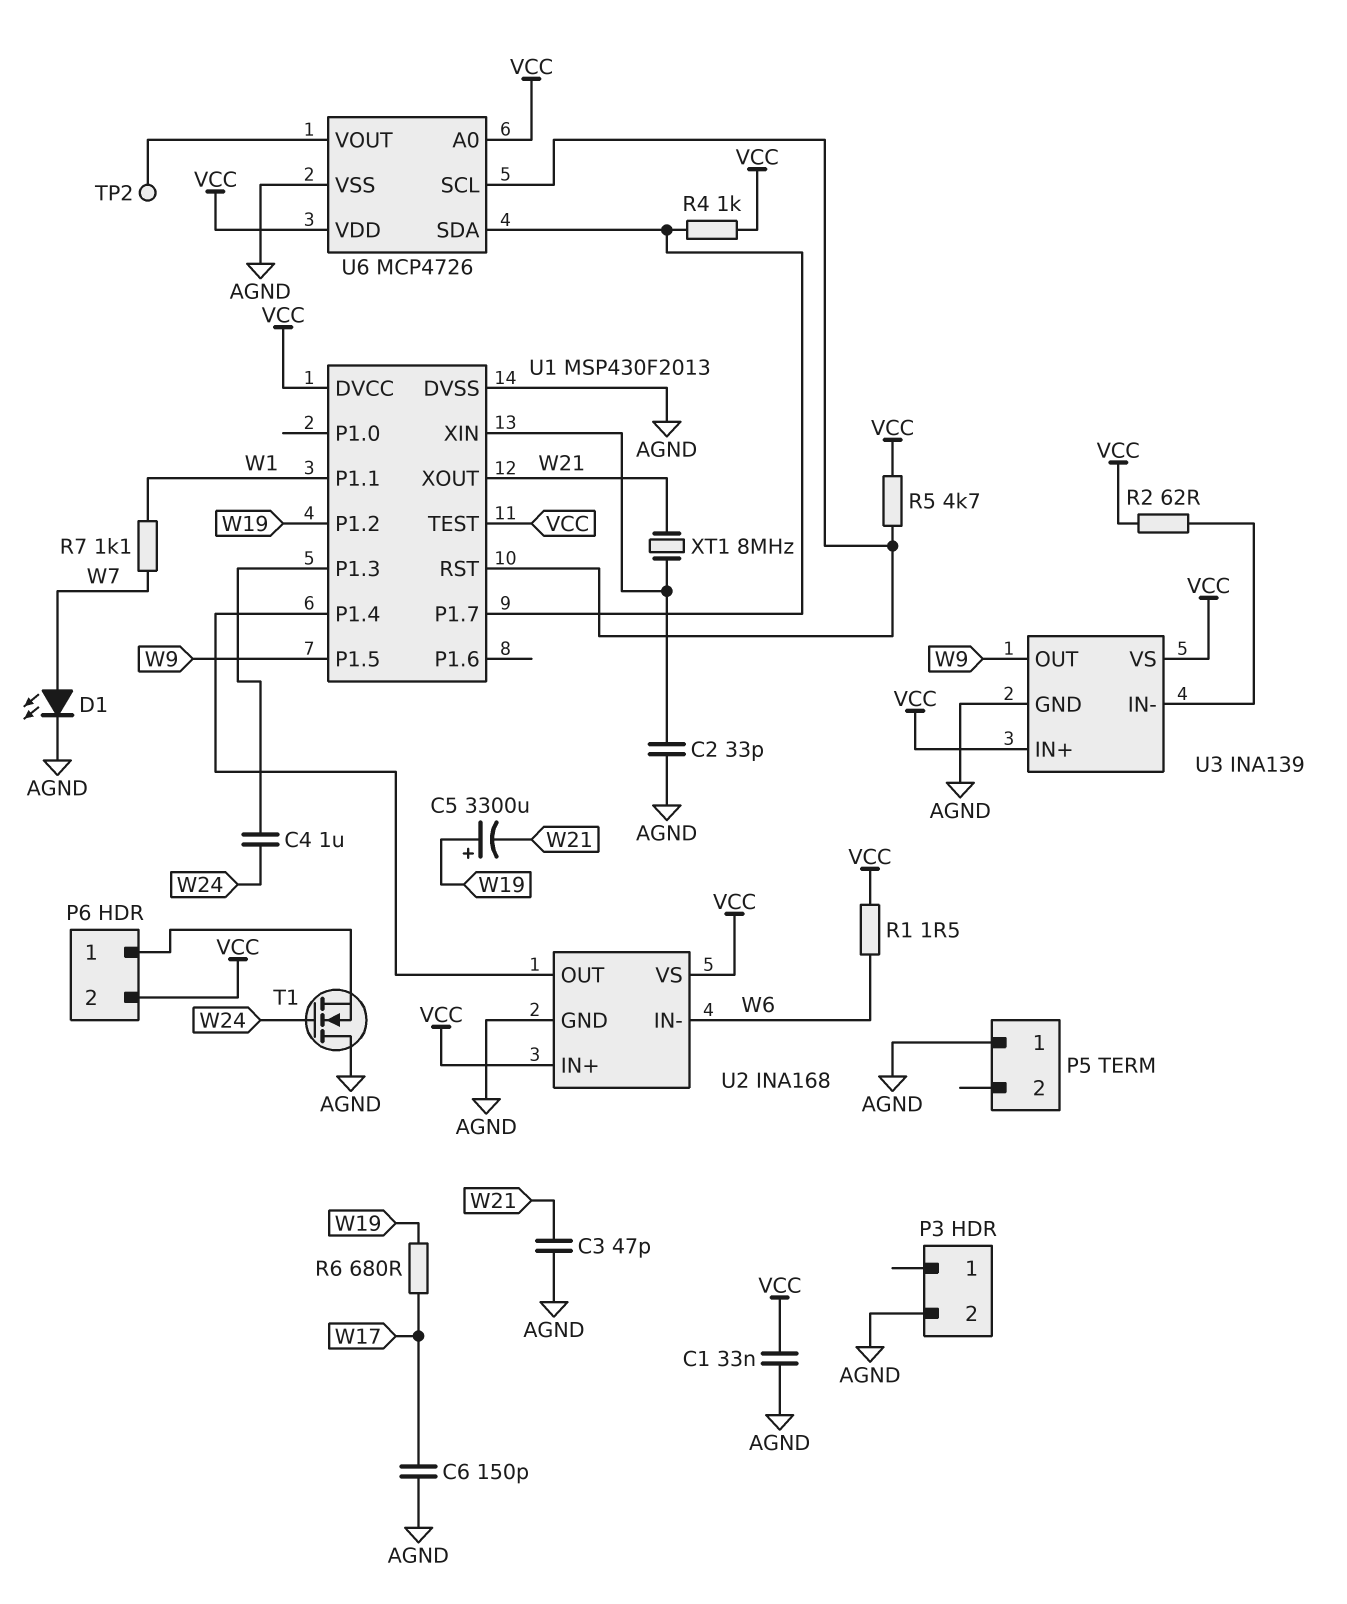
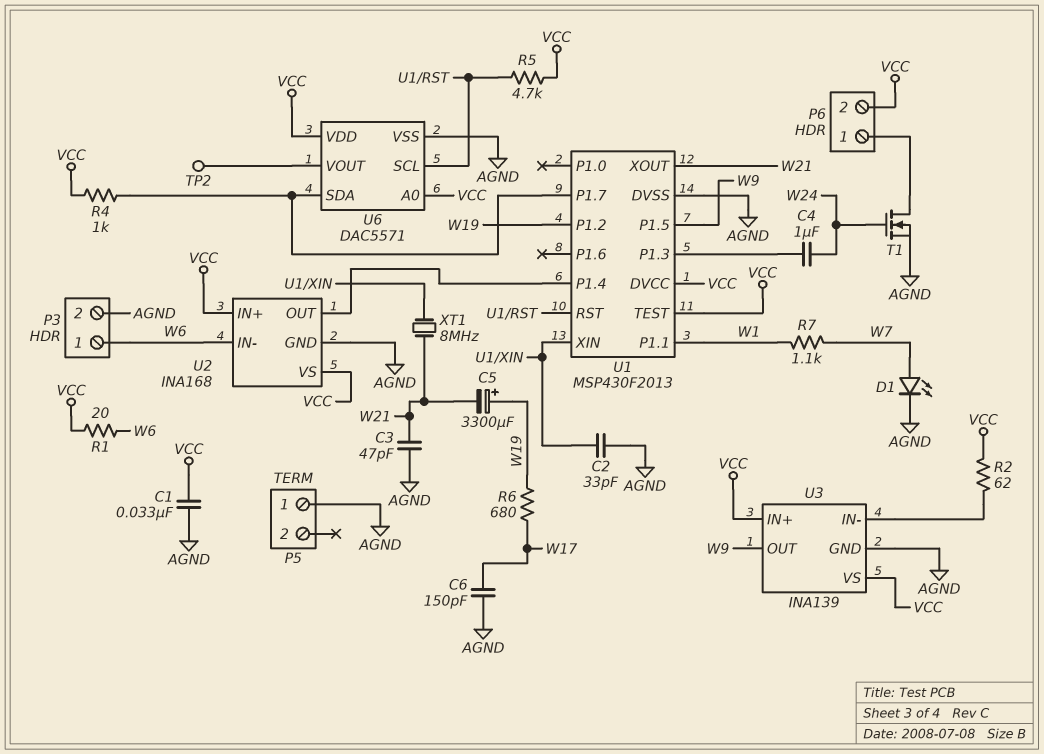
P3 pin 1: none -> W6
R1: 1.5 (VCC, W6) -> 20 (VCC, W6)
T1: NMOS (G W24, D AGND, S P6/1) -> NMOS (G W24, D P6/1, S AGND)
U6: MCP4726 -> DAC5571

